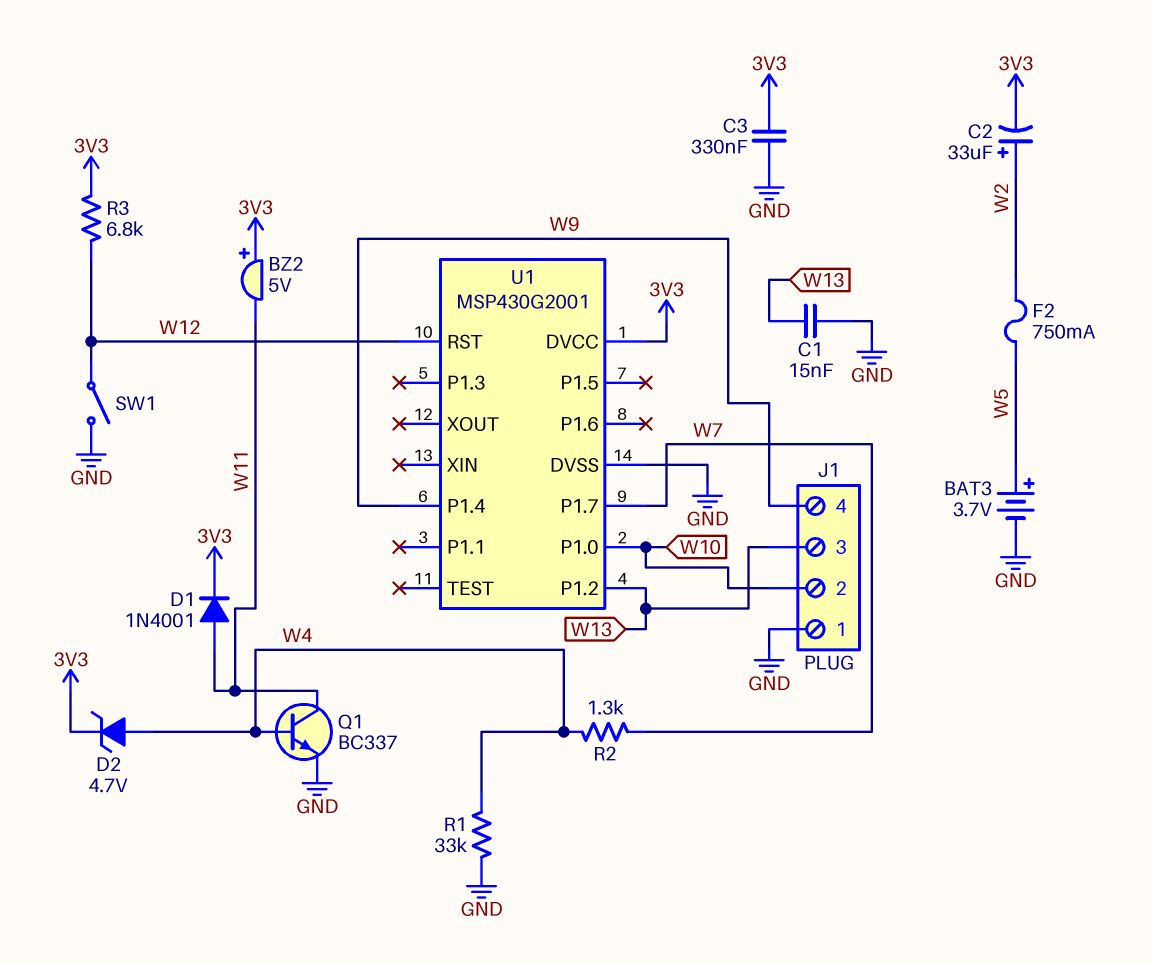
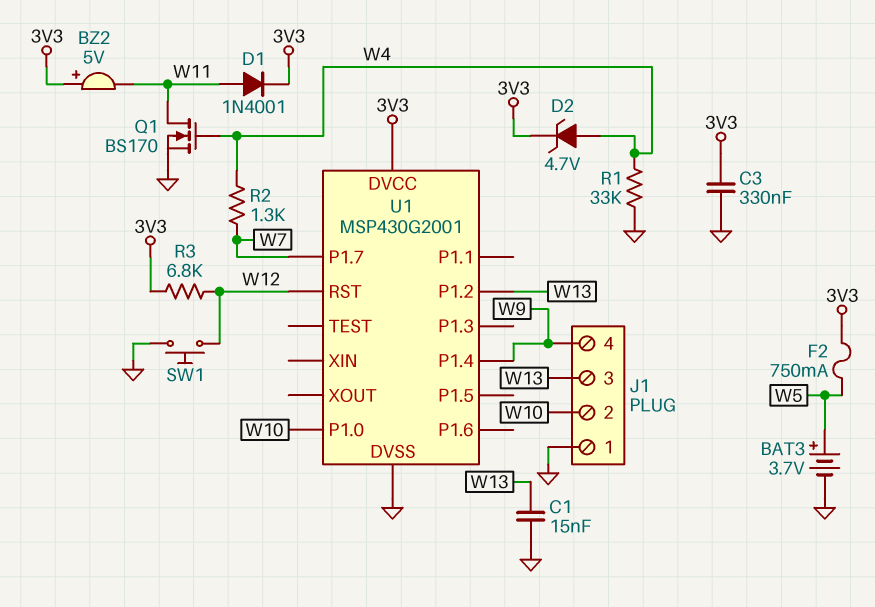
C2: 33uF (plus W2, minus 3V3) -> none
F2: 750mA (W2, W5) -> 750mA (3V3, W5)
Q1: NPN BC337 (B W4, C W11, E GND) -> NMOS BS170 (G W4, D W11, S GND)
SW1: switch (GND, W12) -> button (GND, W12)

